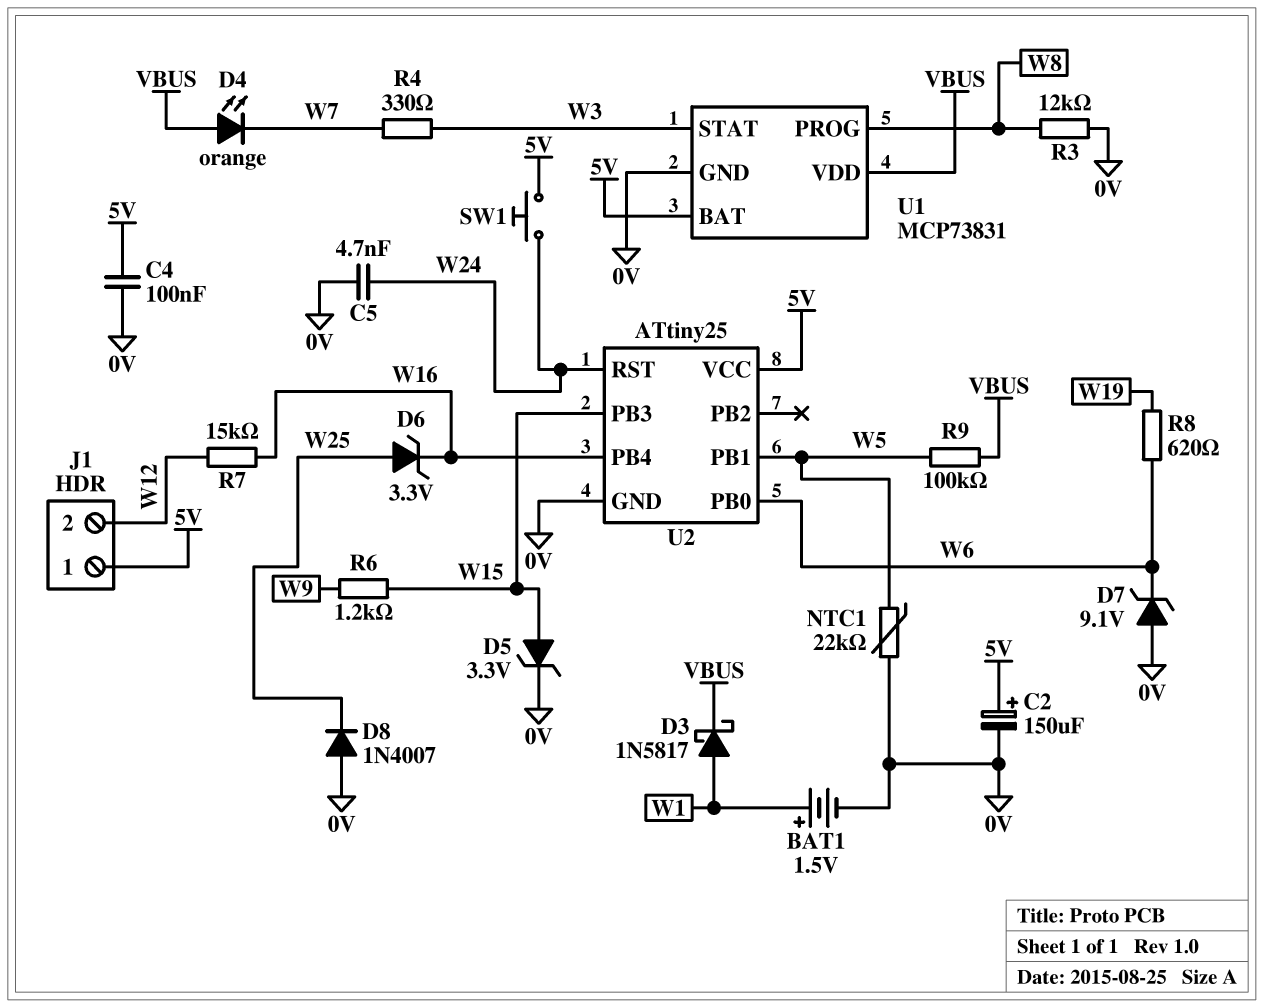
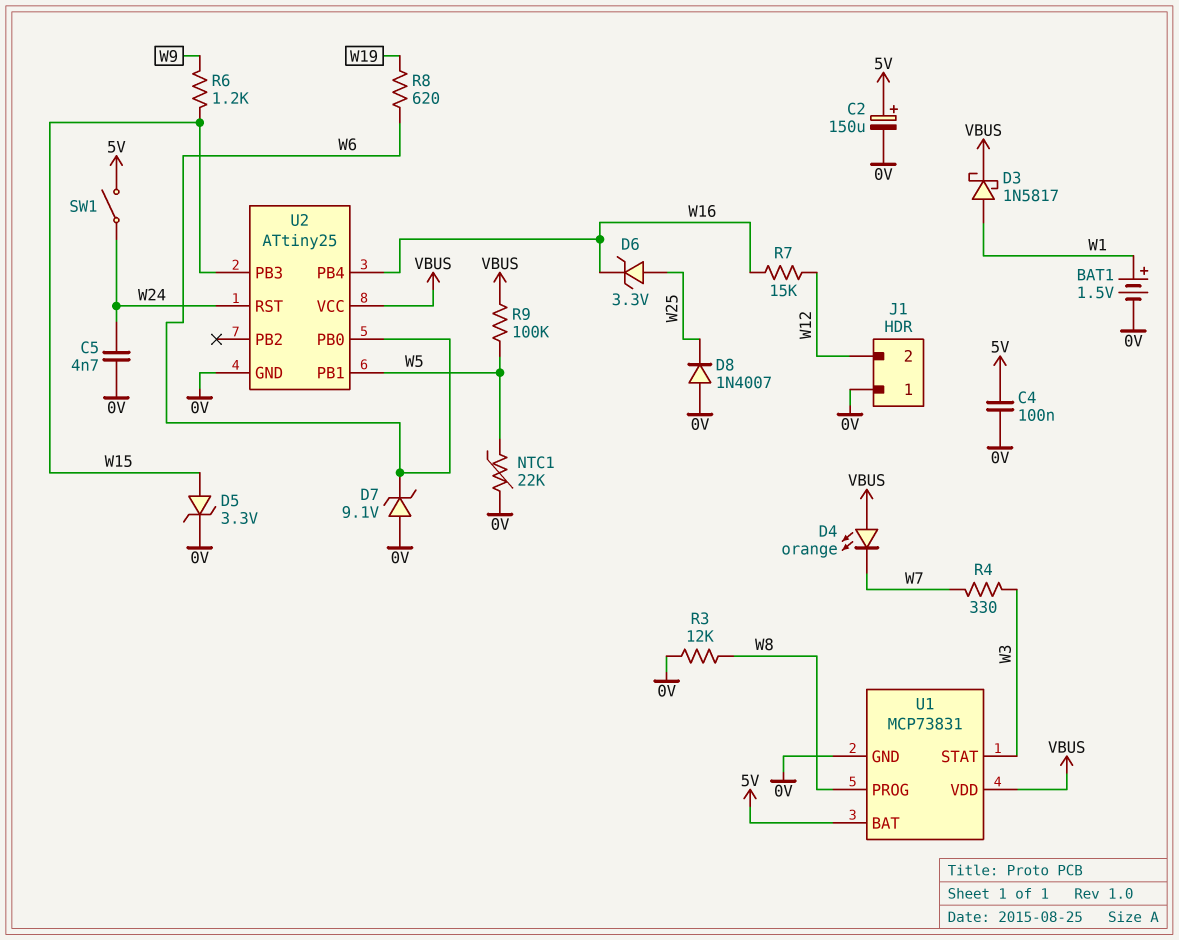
J1 pin 1: 5V -> 0V
SW1: button (5V, W24) -> switch (5V, W24)
U2 pin VCC: 5V -> VBUS

